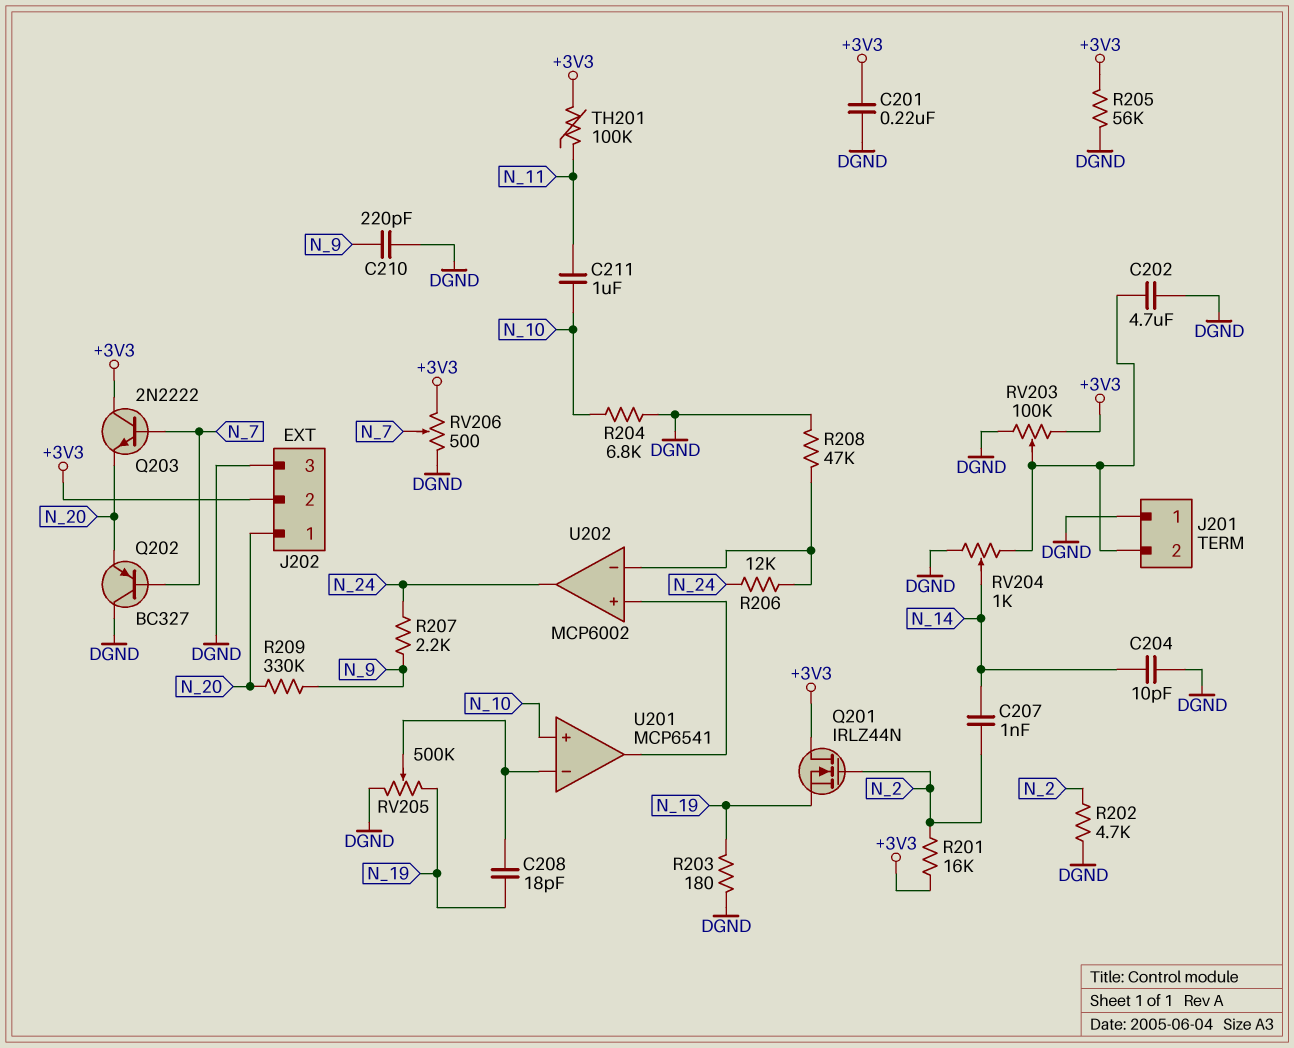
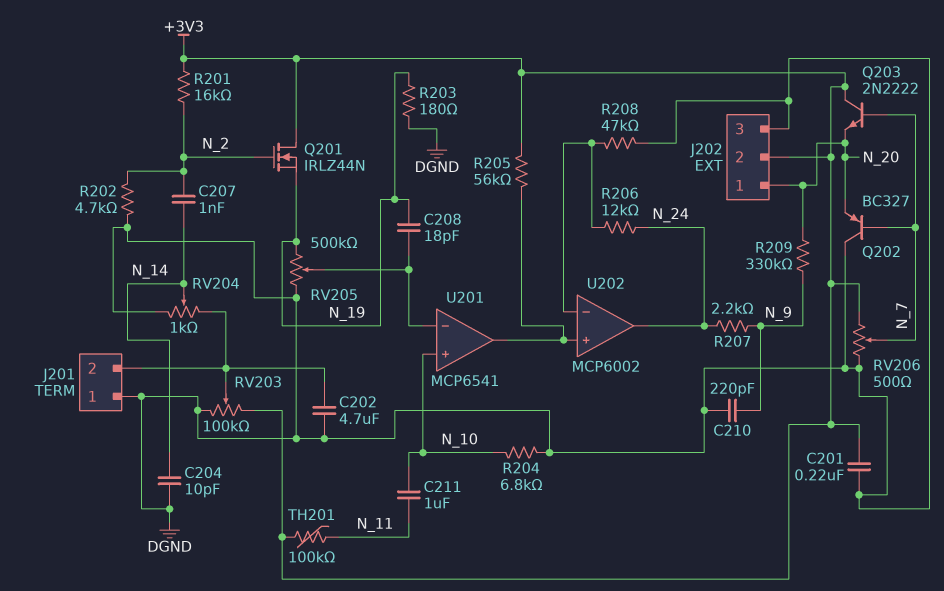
R205: 56k (+3V3, DGND) -> 56k (+3V3, U201/out)

